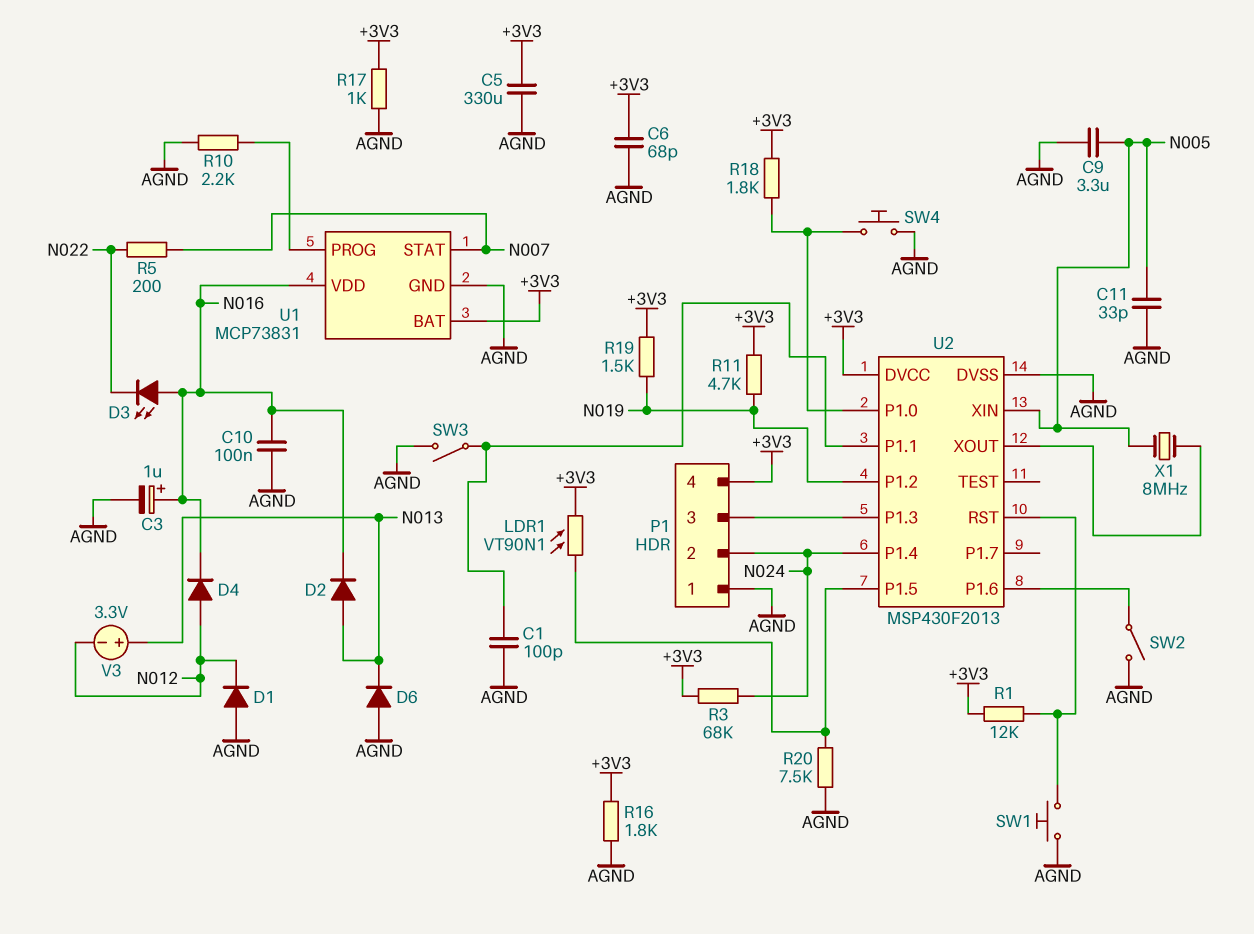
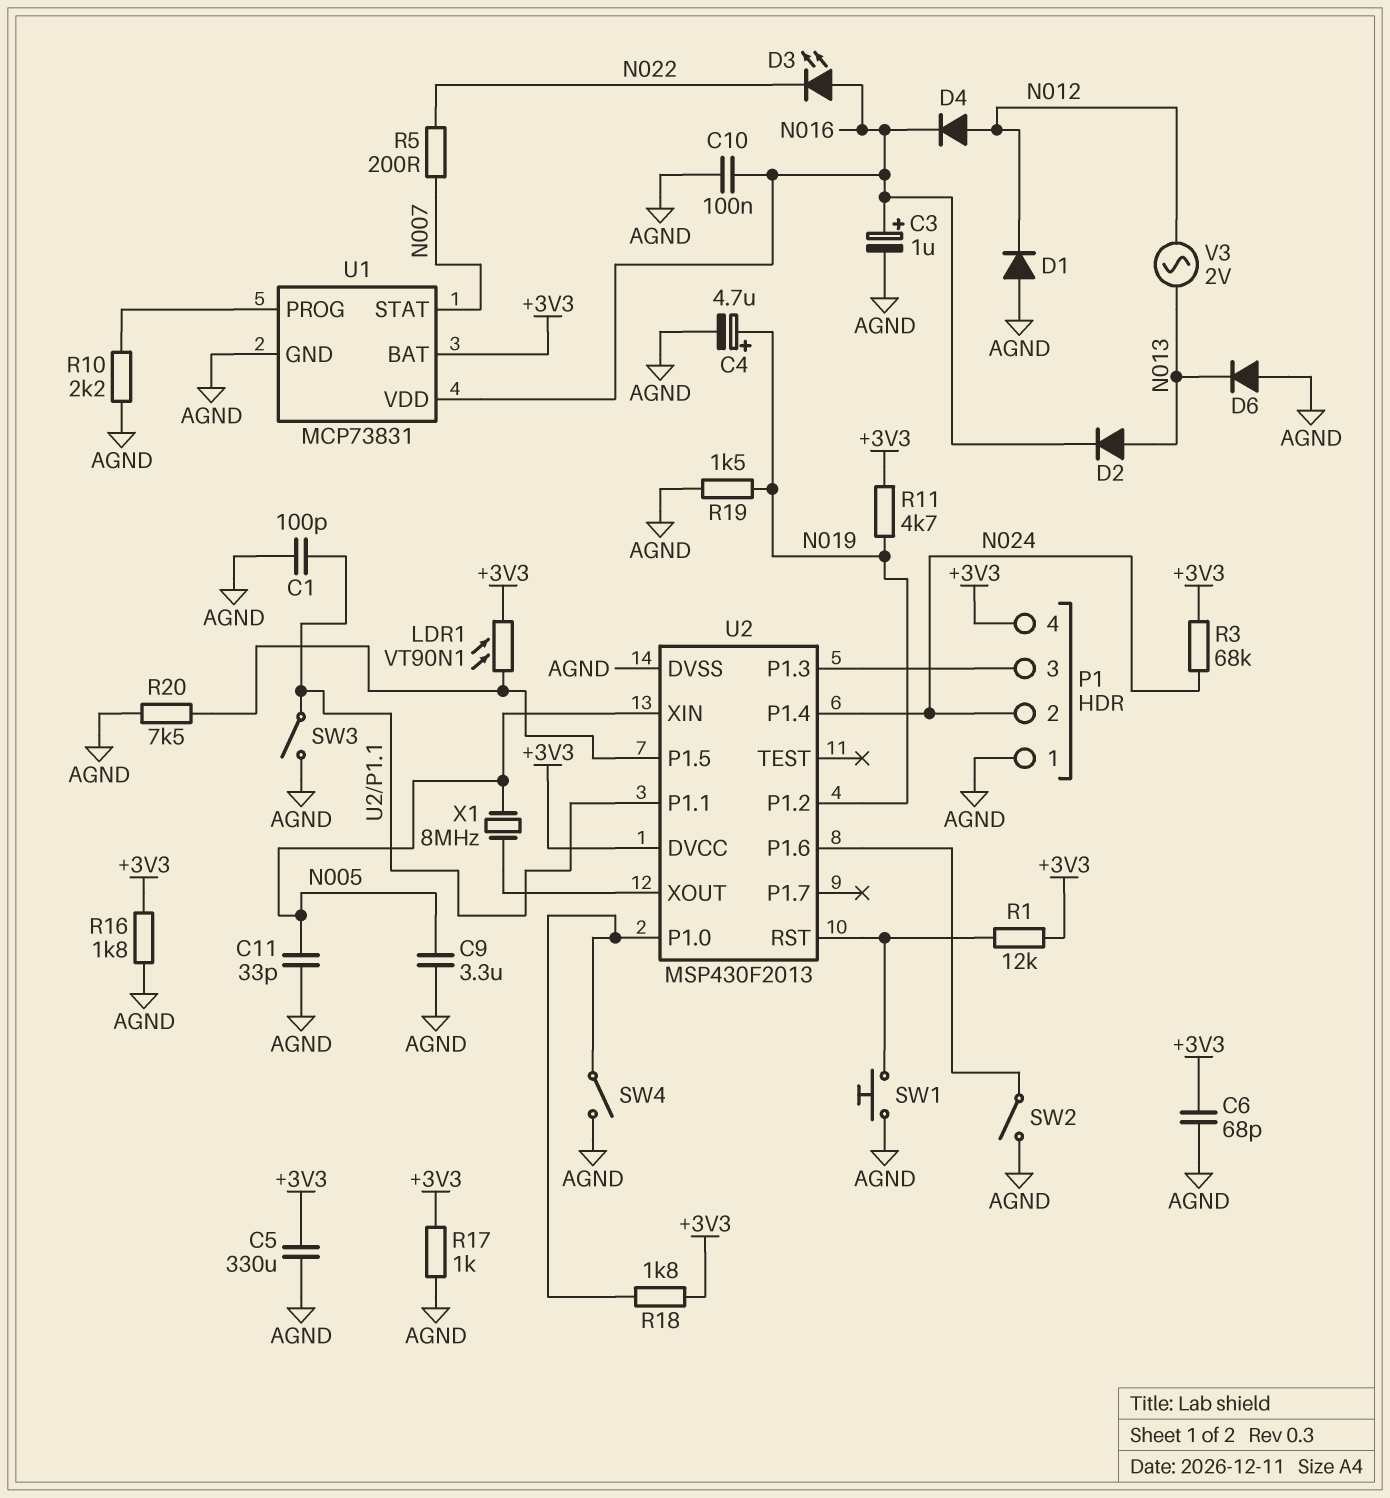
C4: none -> 4.7uF (plus N019, minus AGND)
R19: 1.5k (+3V3, N019) -> 1.5k (AGND, N019)
SW4: button (AGND, U2/P1.0) -> switch (AGND, U2/P1.0)
V3: 3.3V (plus N013, minus N012) -> AC 2V (N012, N013)

